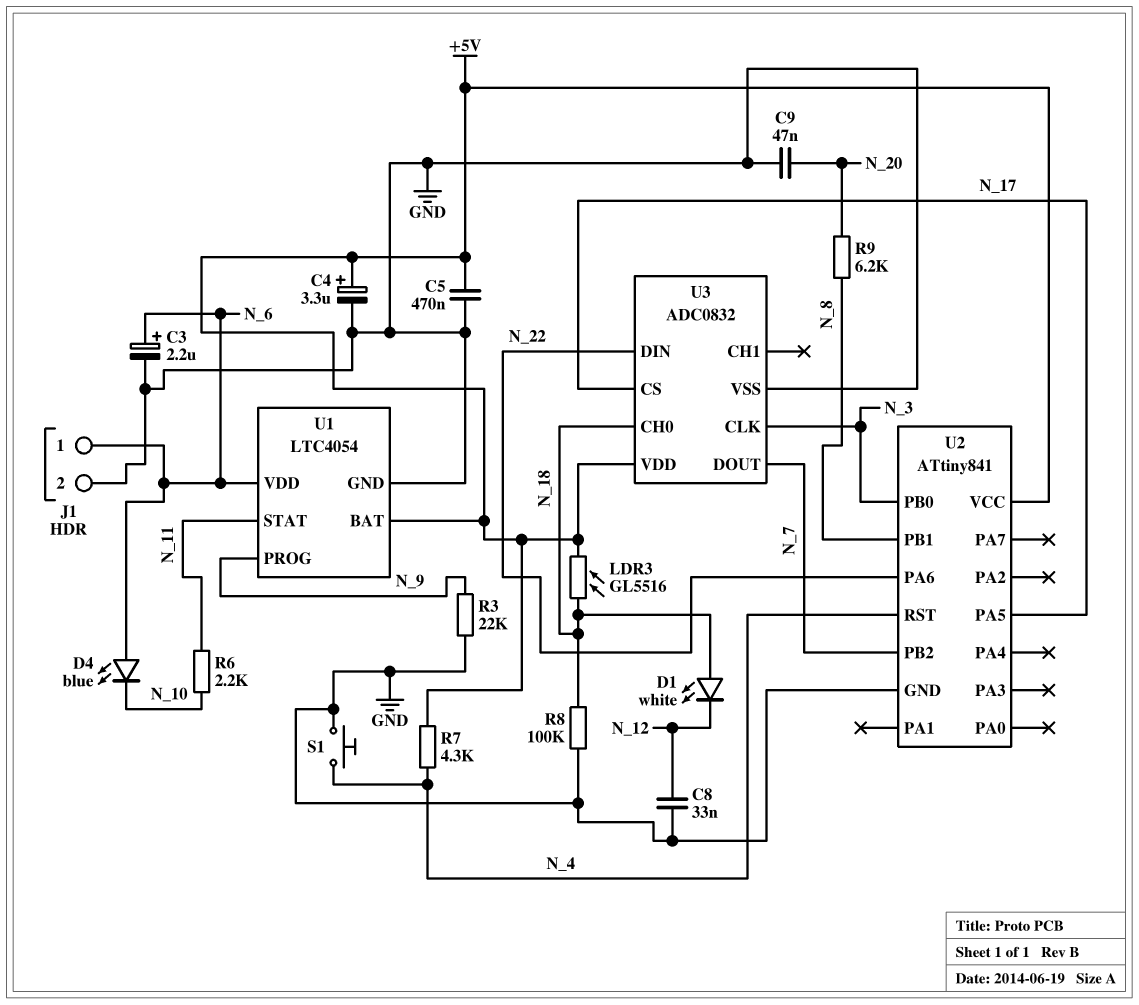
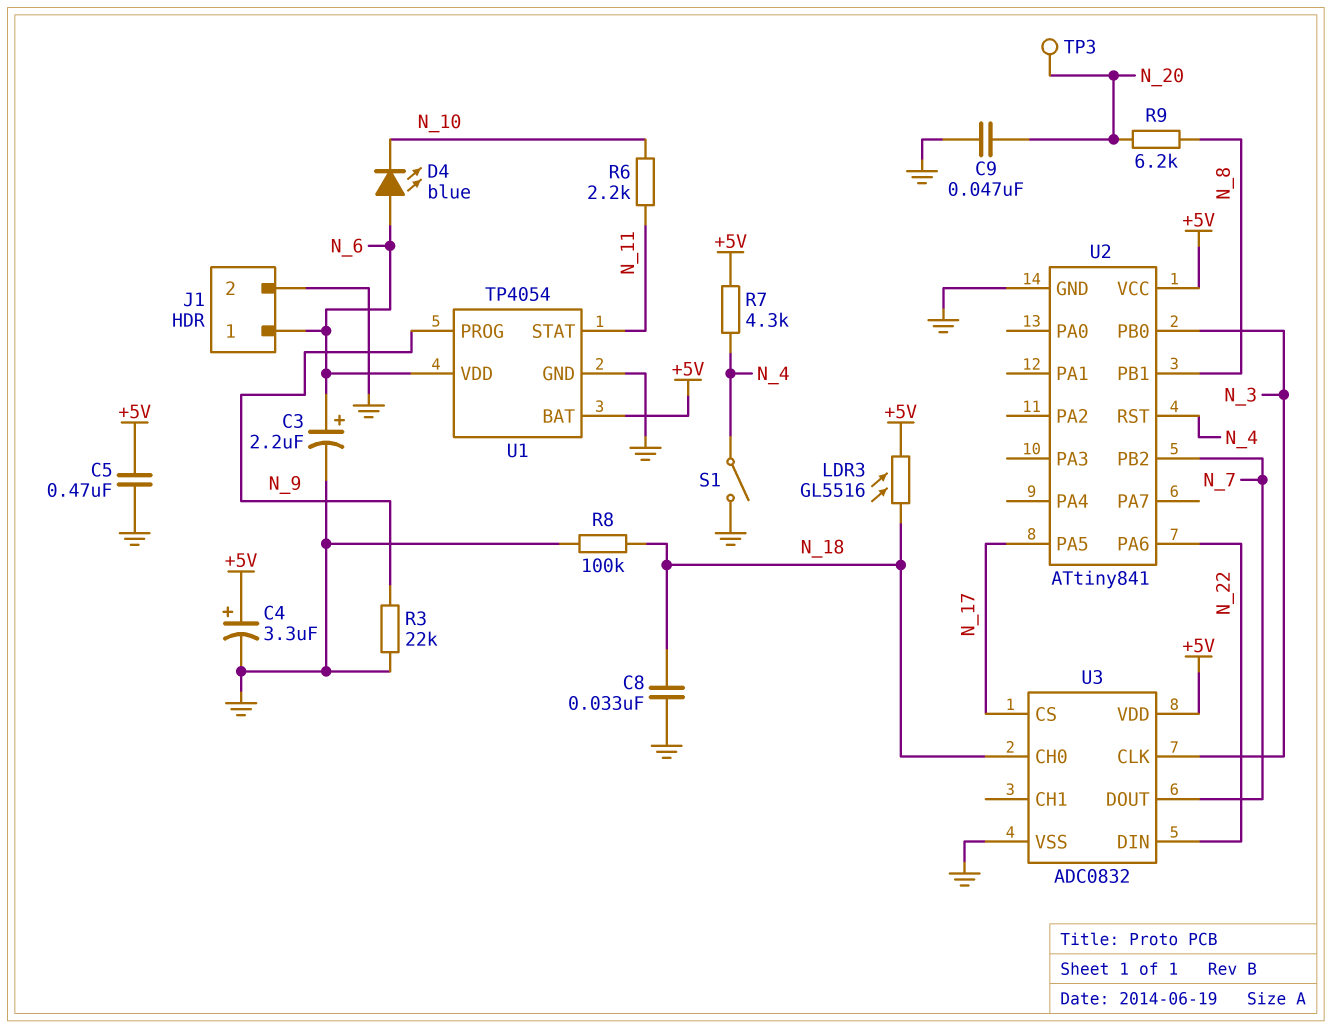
C8: 33nF (GND, N_12) -> 33nF (GND, N_18)
D1: LED white (A N_18, K N_12) -> none
S1: button (GND, N_4) -> switch (GND, N_4)
TP3: none -> test point (N_20)
U1: LTC4054 -> TP4054

